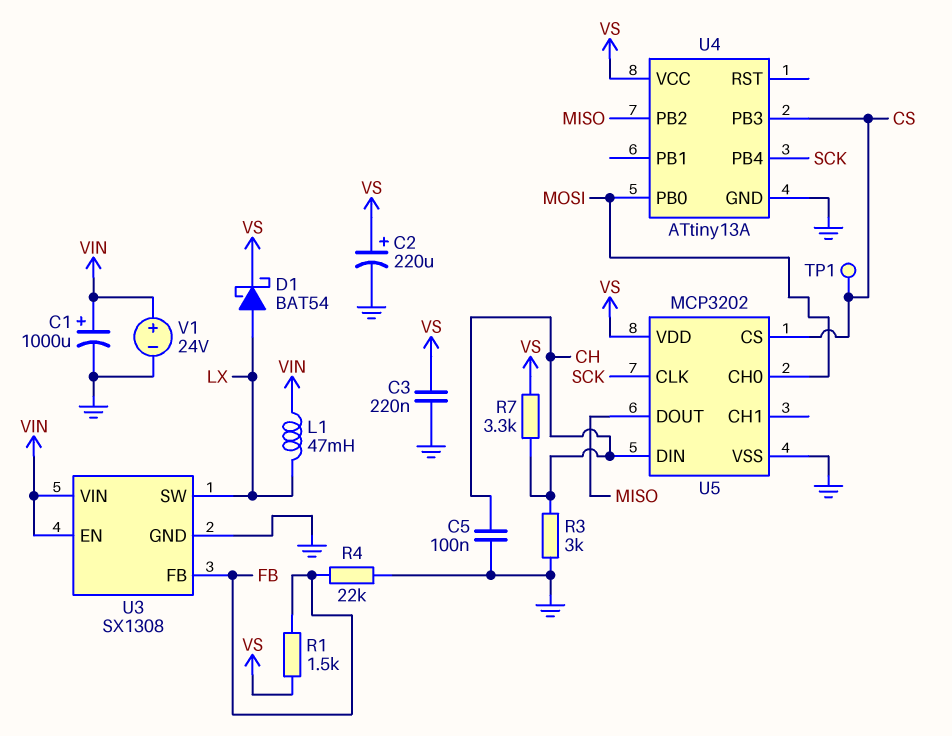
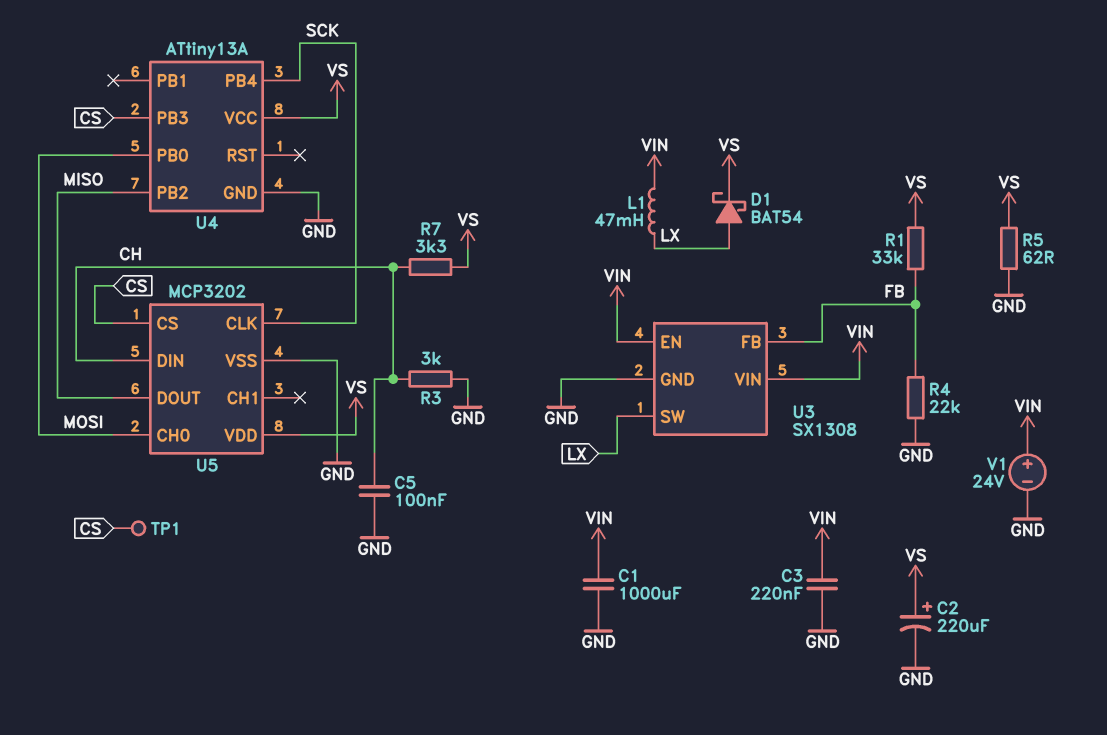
C1: 1000uF (plus VIN, minus GND) -> 1000uF (GND, VIN)
C3: 220nF (GND, VS) -> 220nF (GND, VIN)
R1: 1.5k (FB, VS) -> 33k (FB, VS)
R5: none -> 62 (GND, VS)

